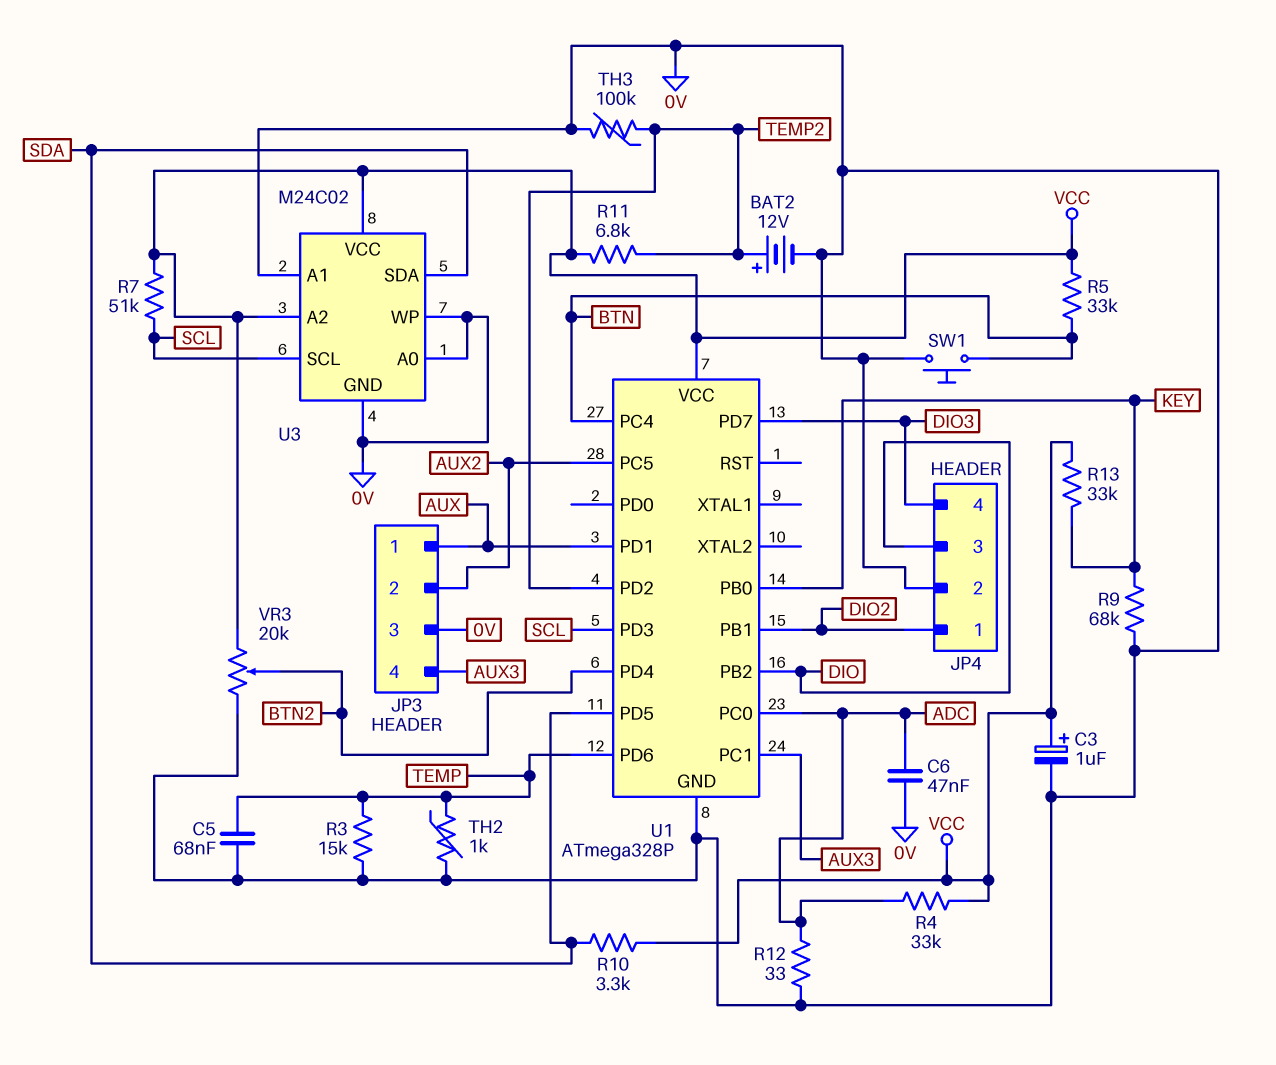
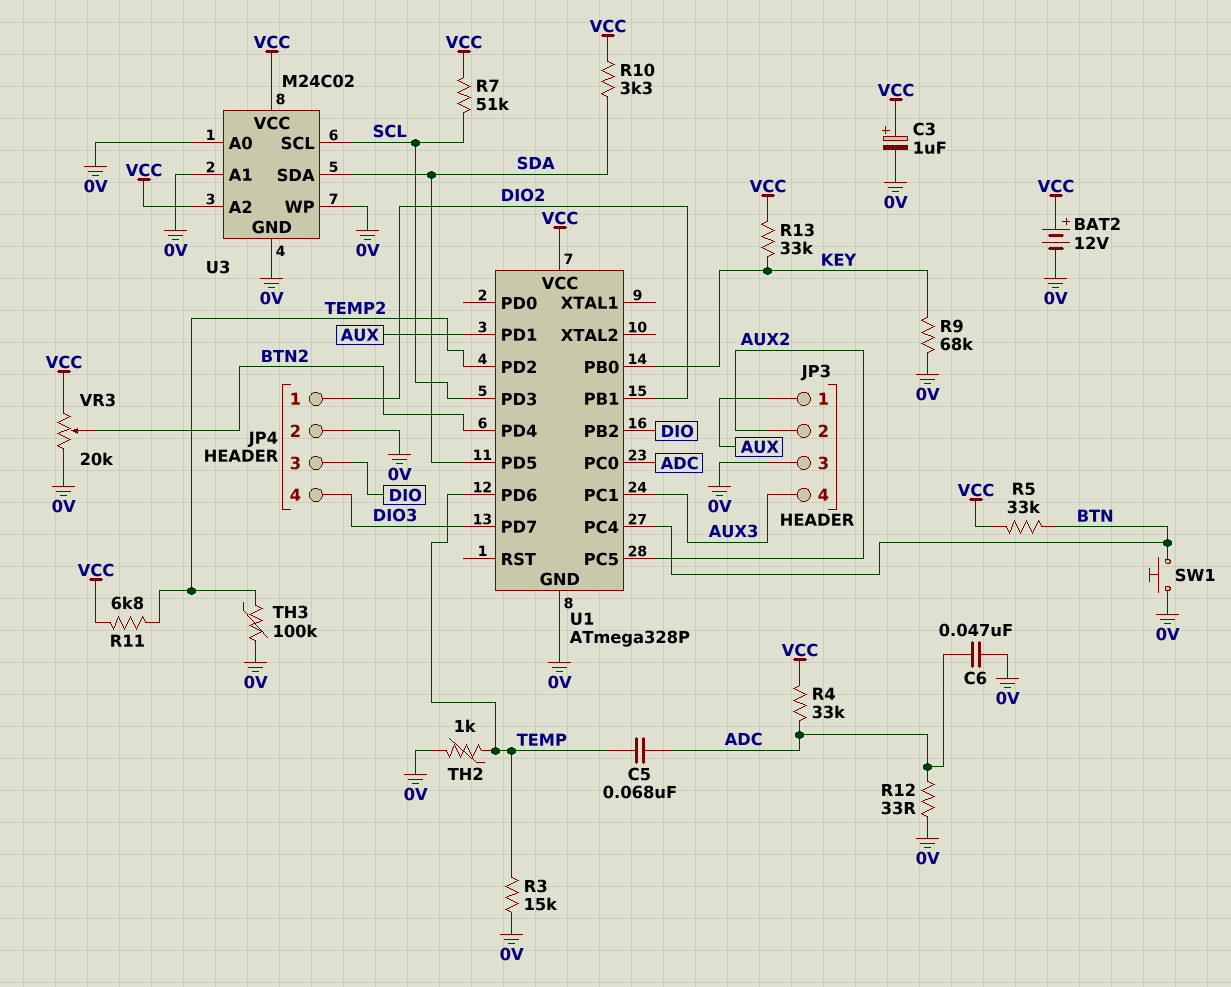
BAT2: 12V (plus TEMP2, minus 0V) -> 12V (plus VCC, minus 0V)
C5: 68nF (0V, TEMP) -> 68nF (ADC, TEMP)

